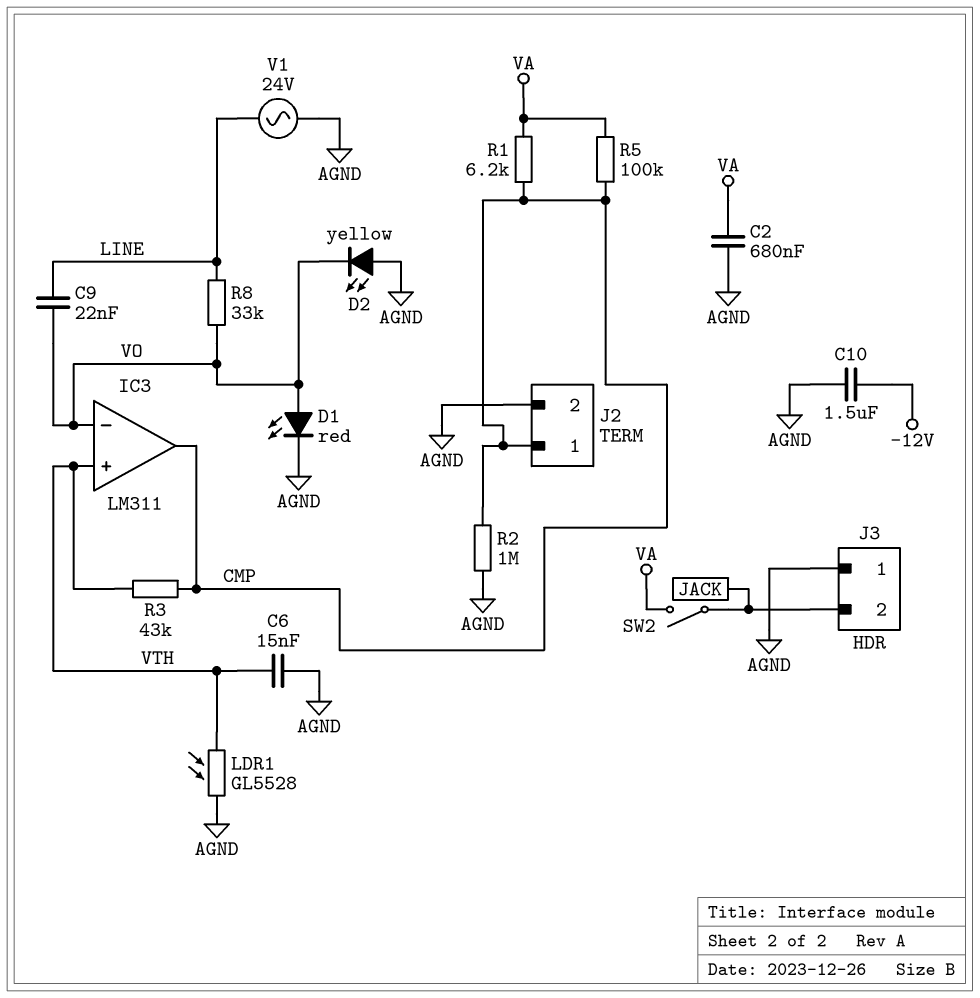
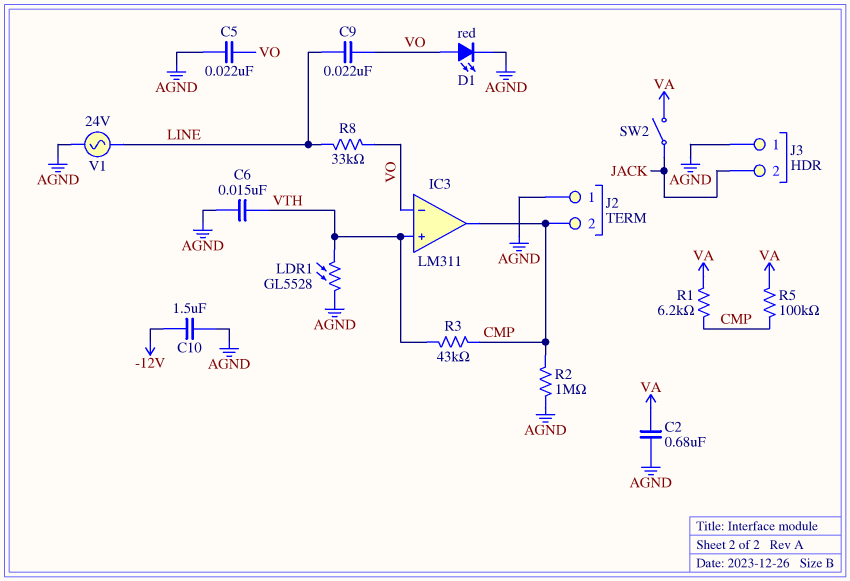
C5: none -> 22nF (AGND, VO)
D2: LED yellow (A AGND, K VO) -> none
J2 pin 1: CMP -> AGND
J2 pin 2: AGND -> CMP

